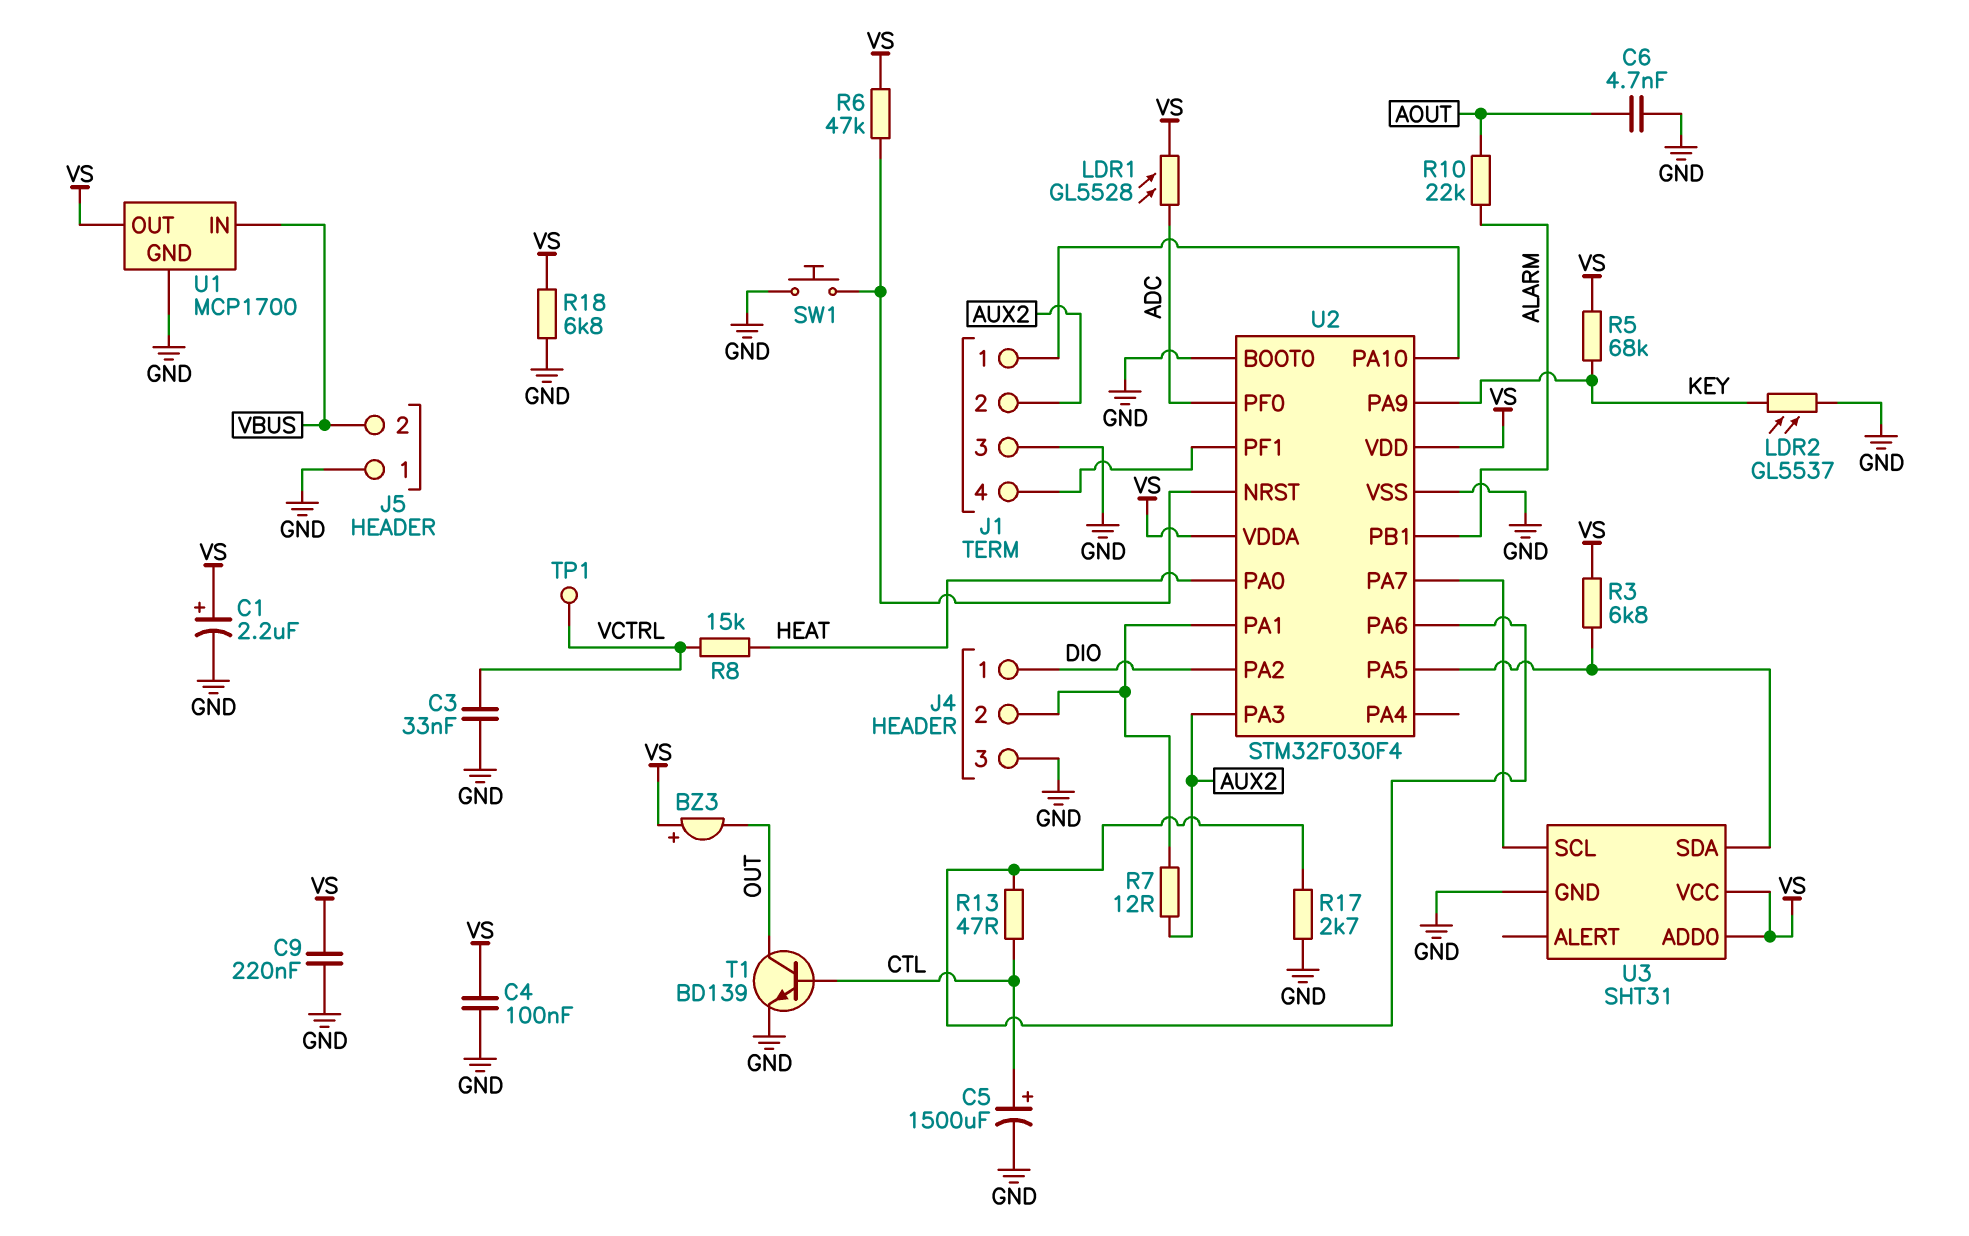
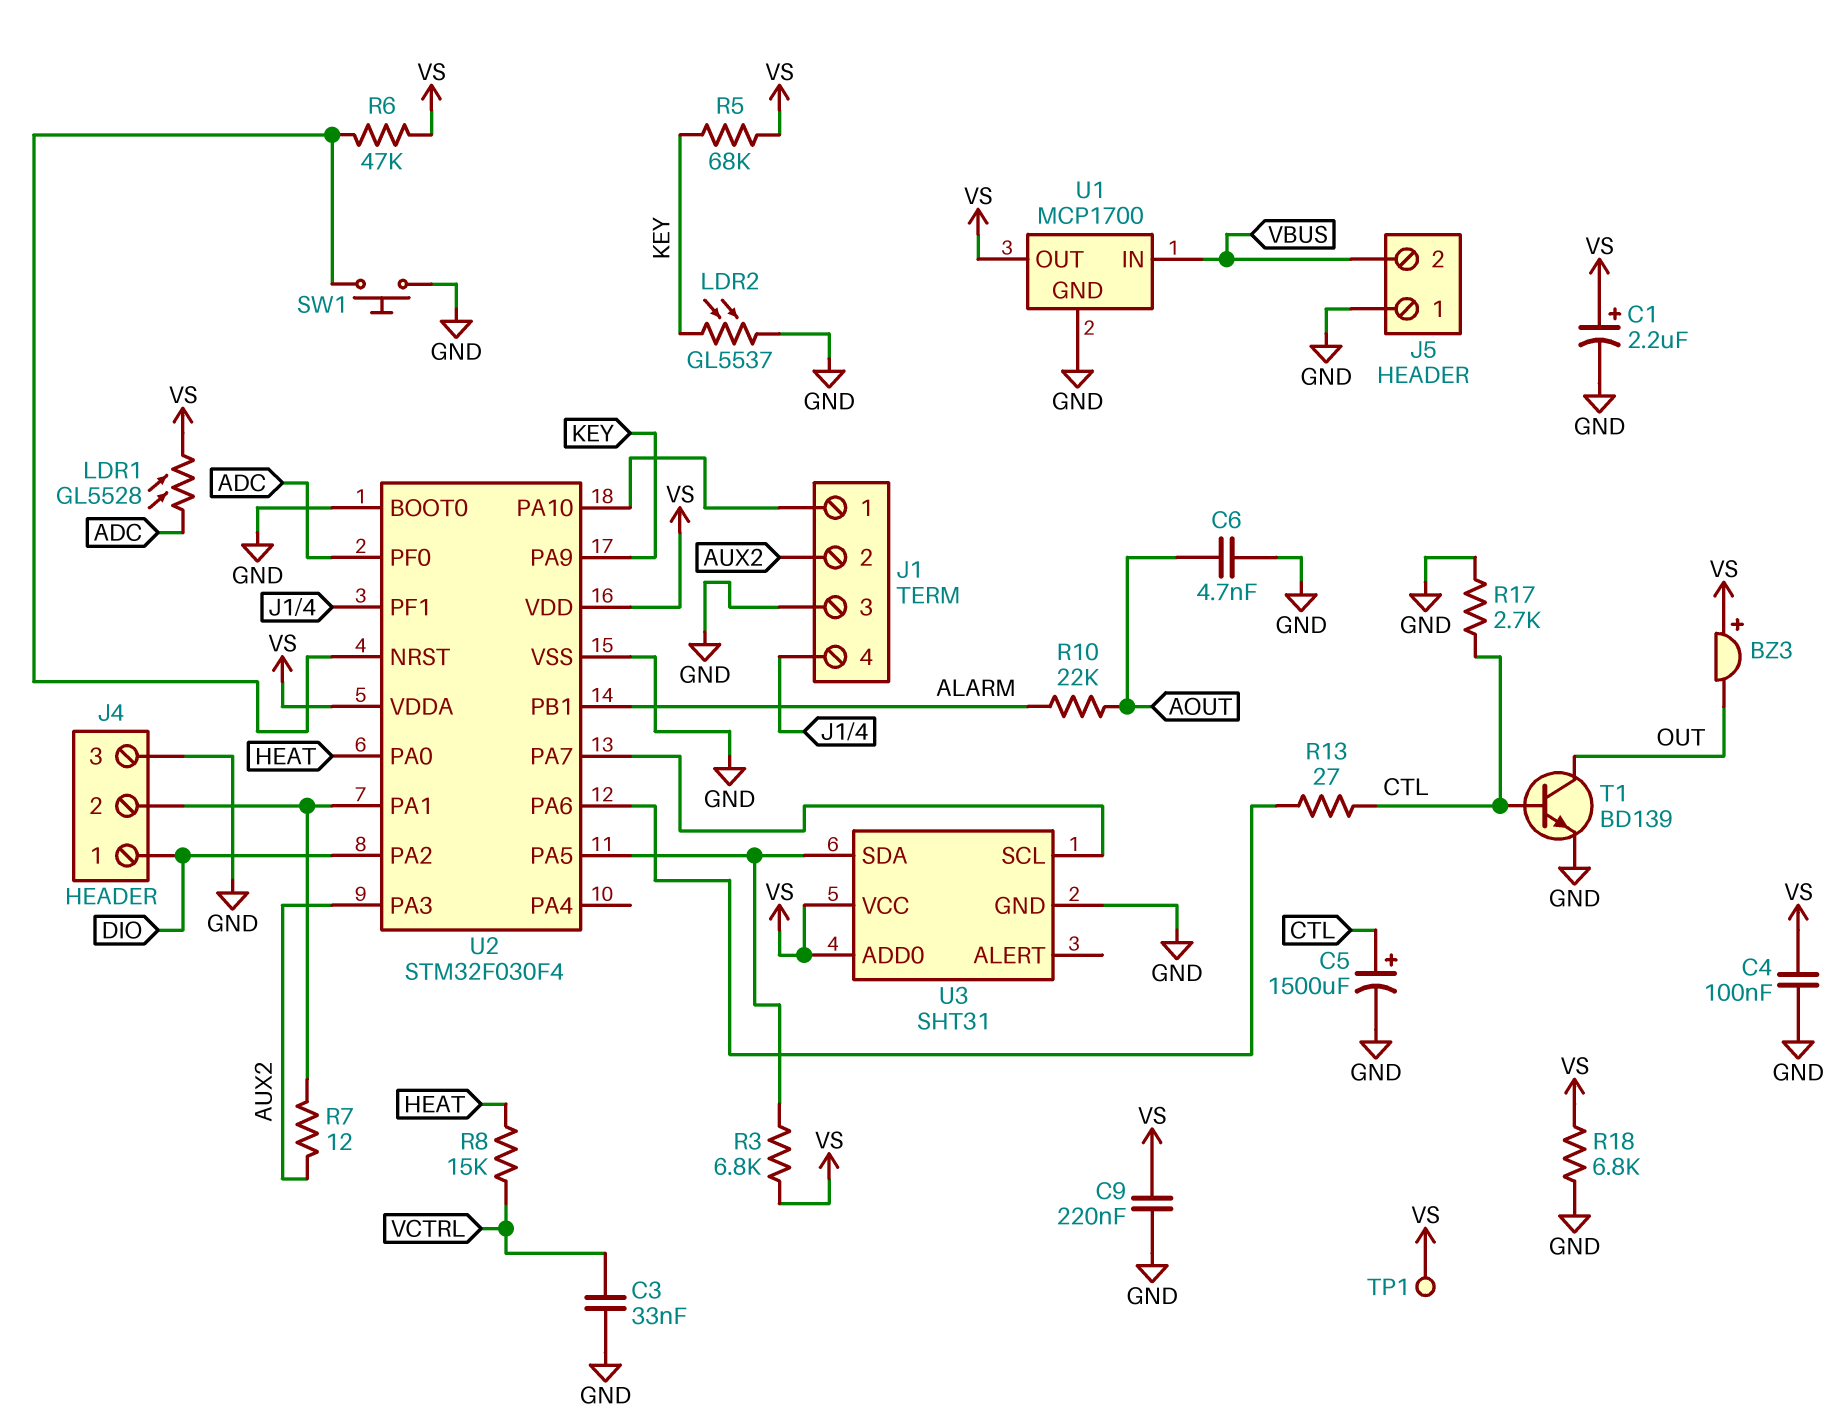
R13: 47 (CTL, U2/PA6) -> 27 (CTL, U2/PA6)
R17: 2.7k (GND, U2/PA6) -> 2.7k (CTL, GND)
TP1: test point (VCTRL) -> test point (VS)

